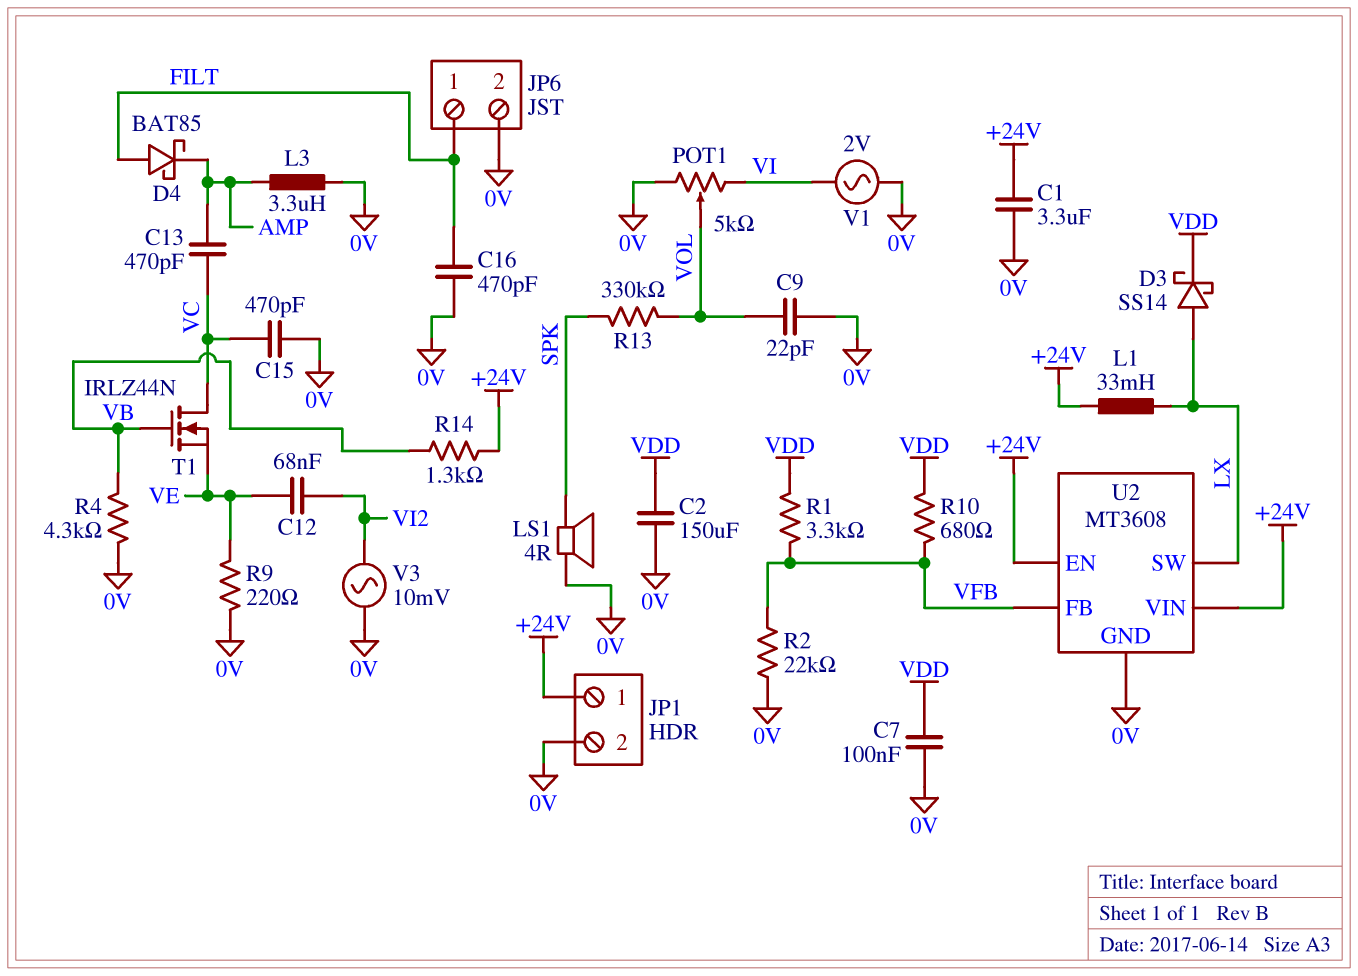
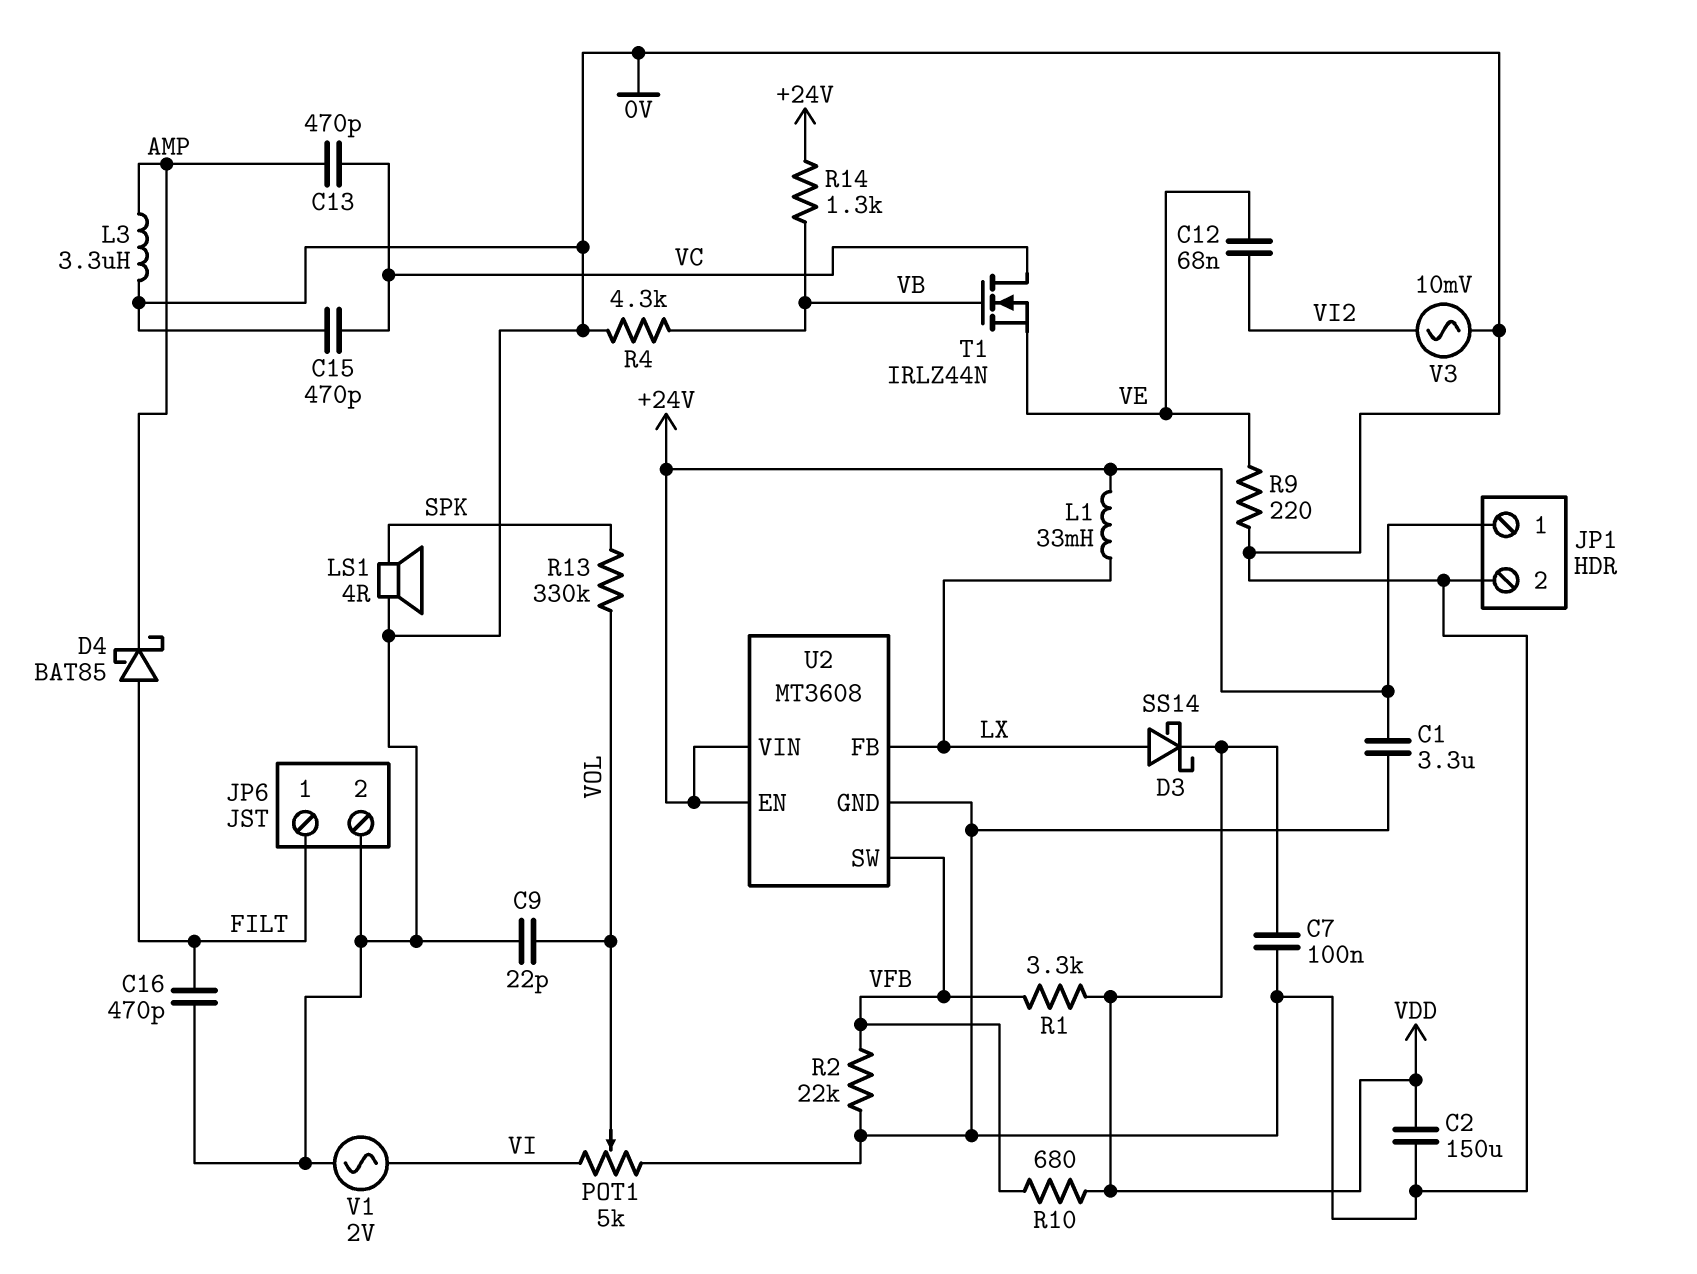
U2 pin FB: VFB -> LX
U2 pin SW: LX -> VFB

